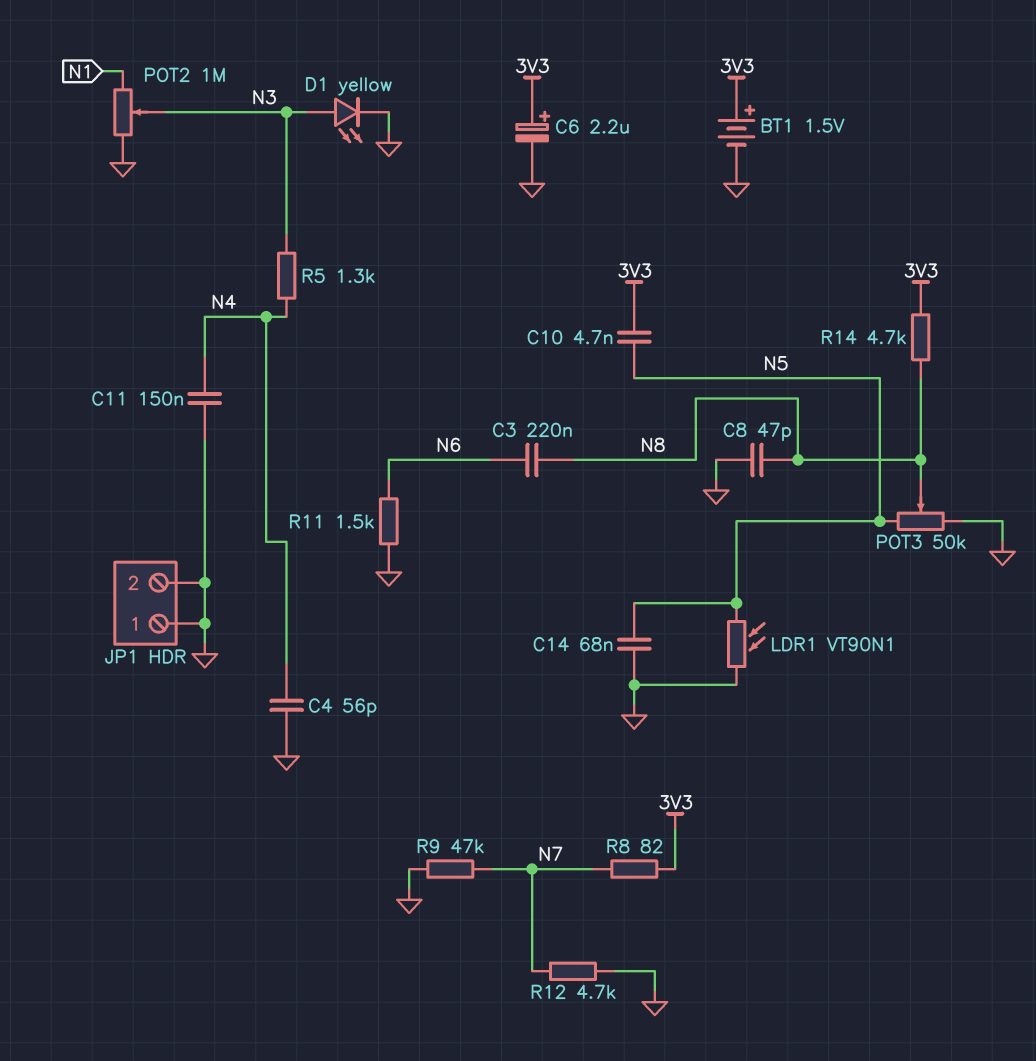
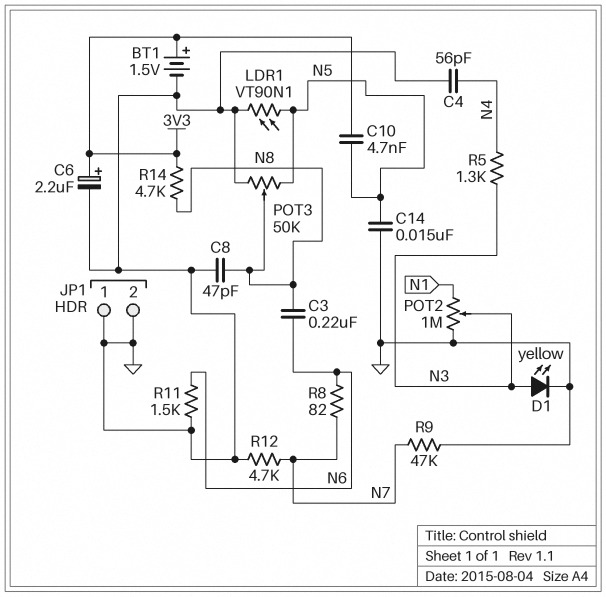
C11: 150nF (GND, N4) -> none
C14: 68nF (GND, N5) -> 15nF (GND, N5)
R8: 82 (3V3, N7) -> 82 (N6, N7)

